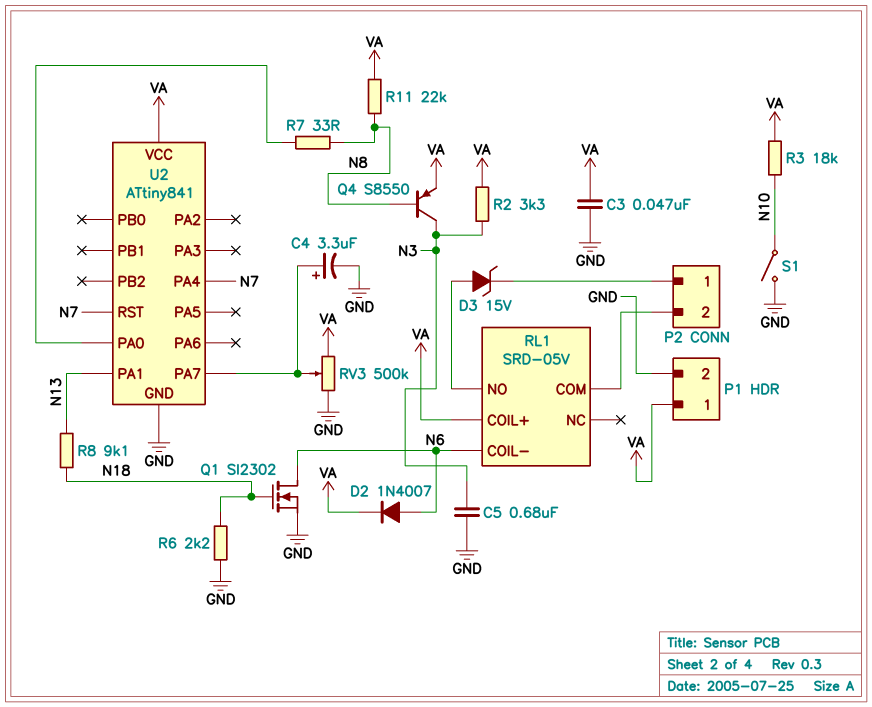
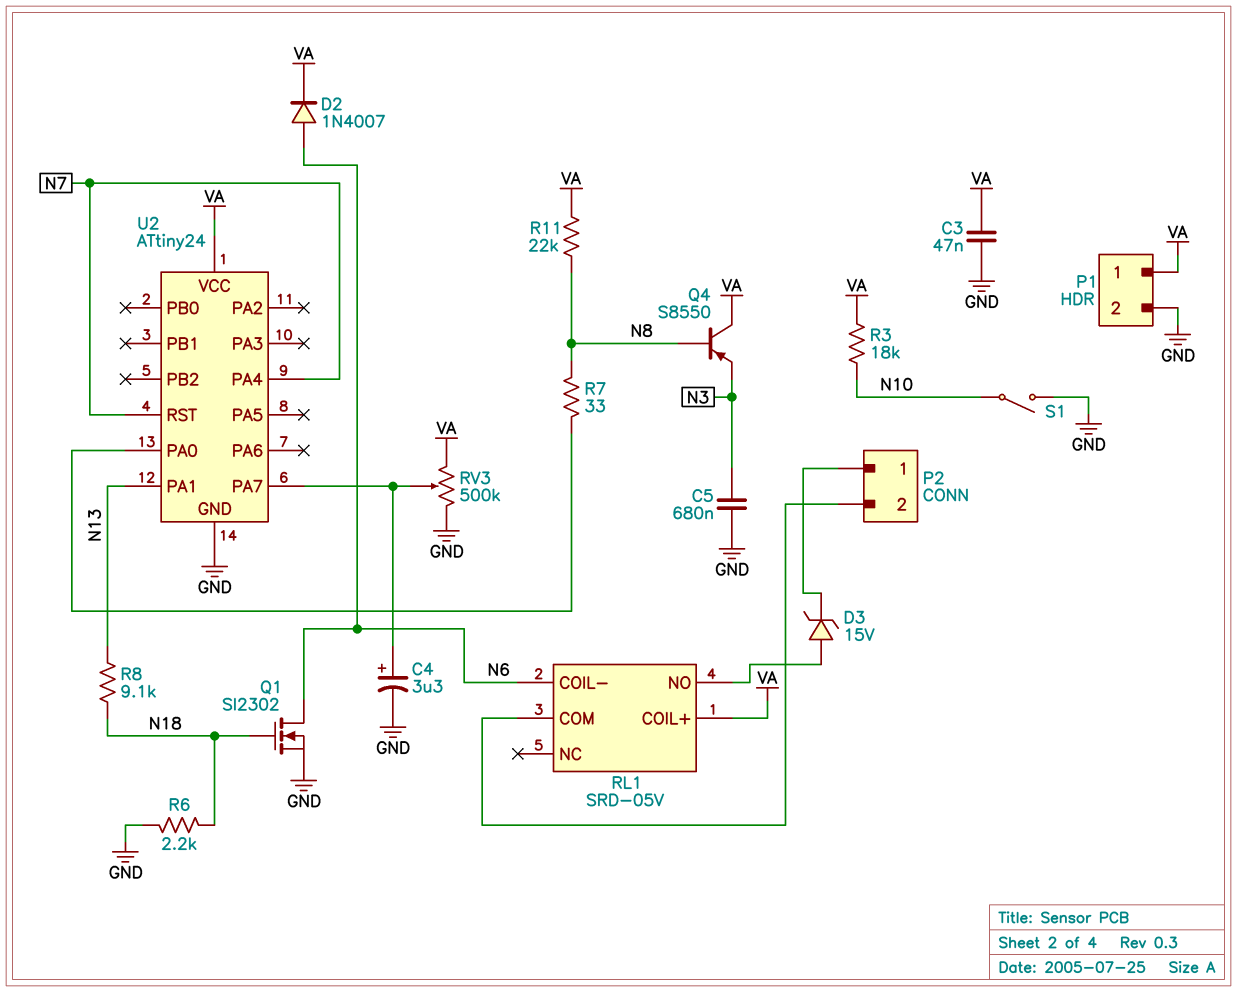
Q4: PNP S8550 (B N8, C N3, E VA) -> PNP S8550 (B N8, C VA, E N3)
R2: 3.3k (N3, VA) -> none
U2: ATtiny841 -> ATtiny24

